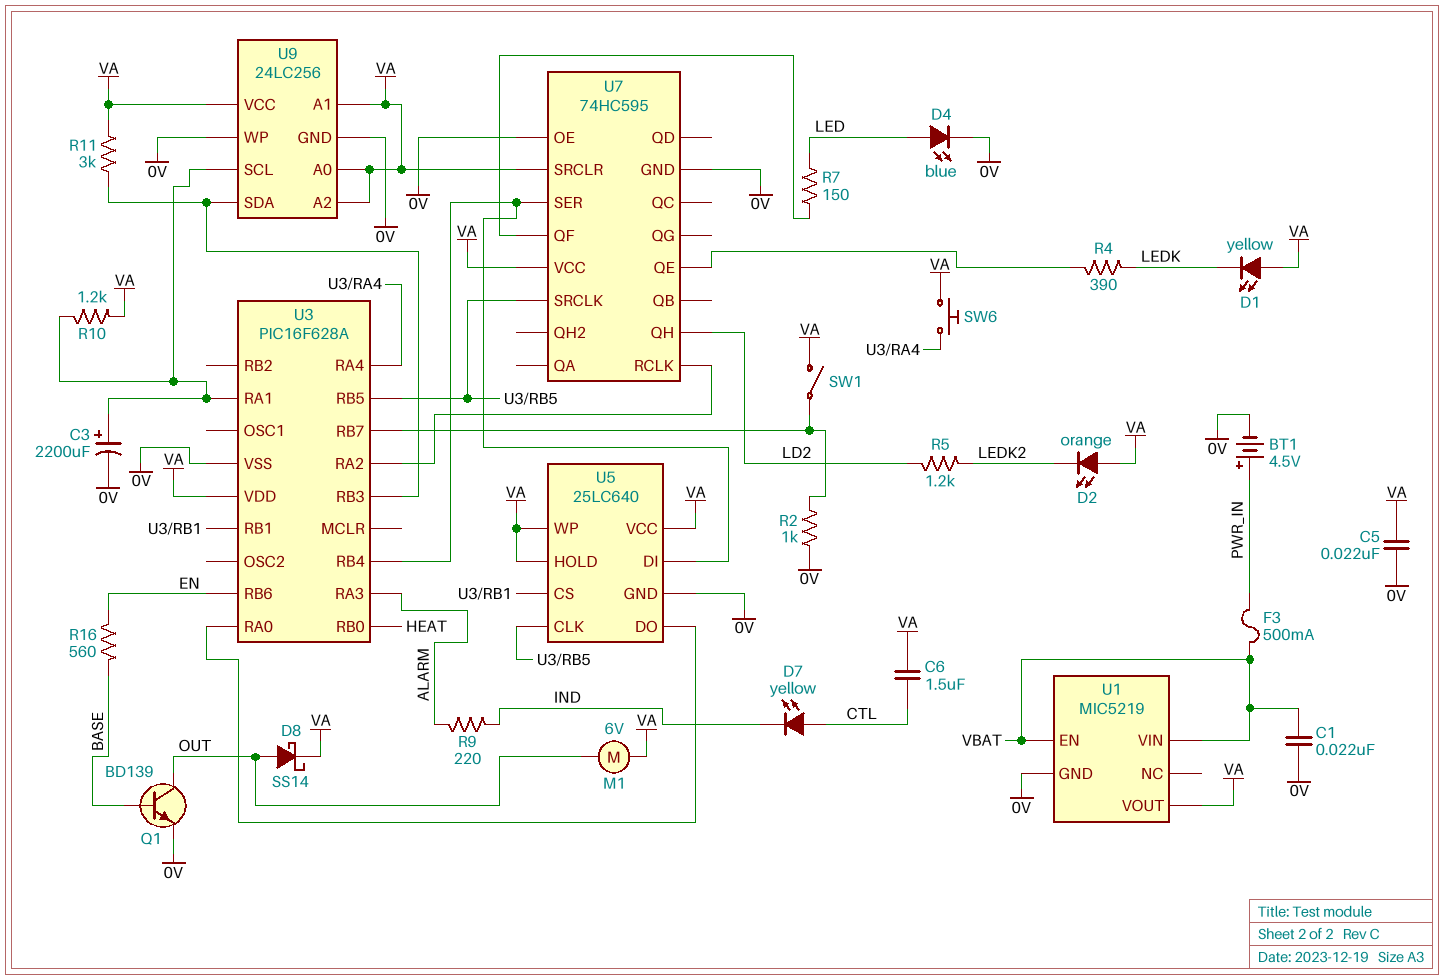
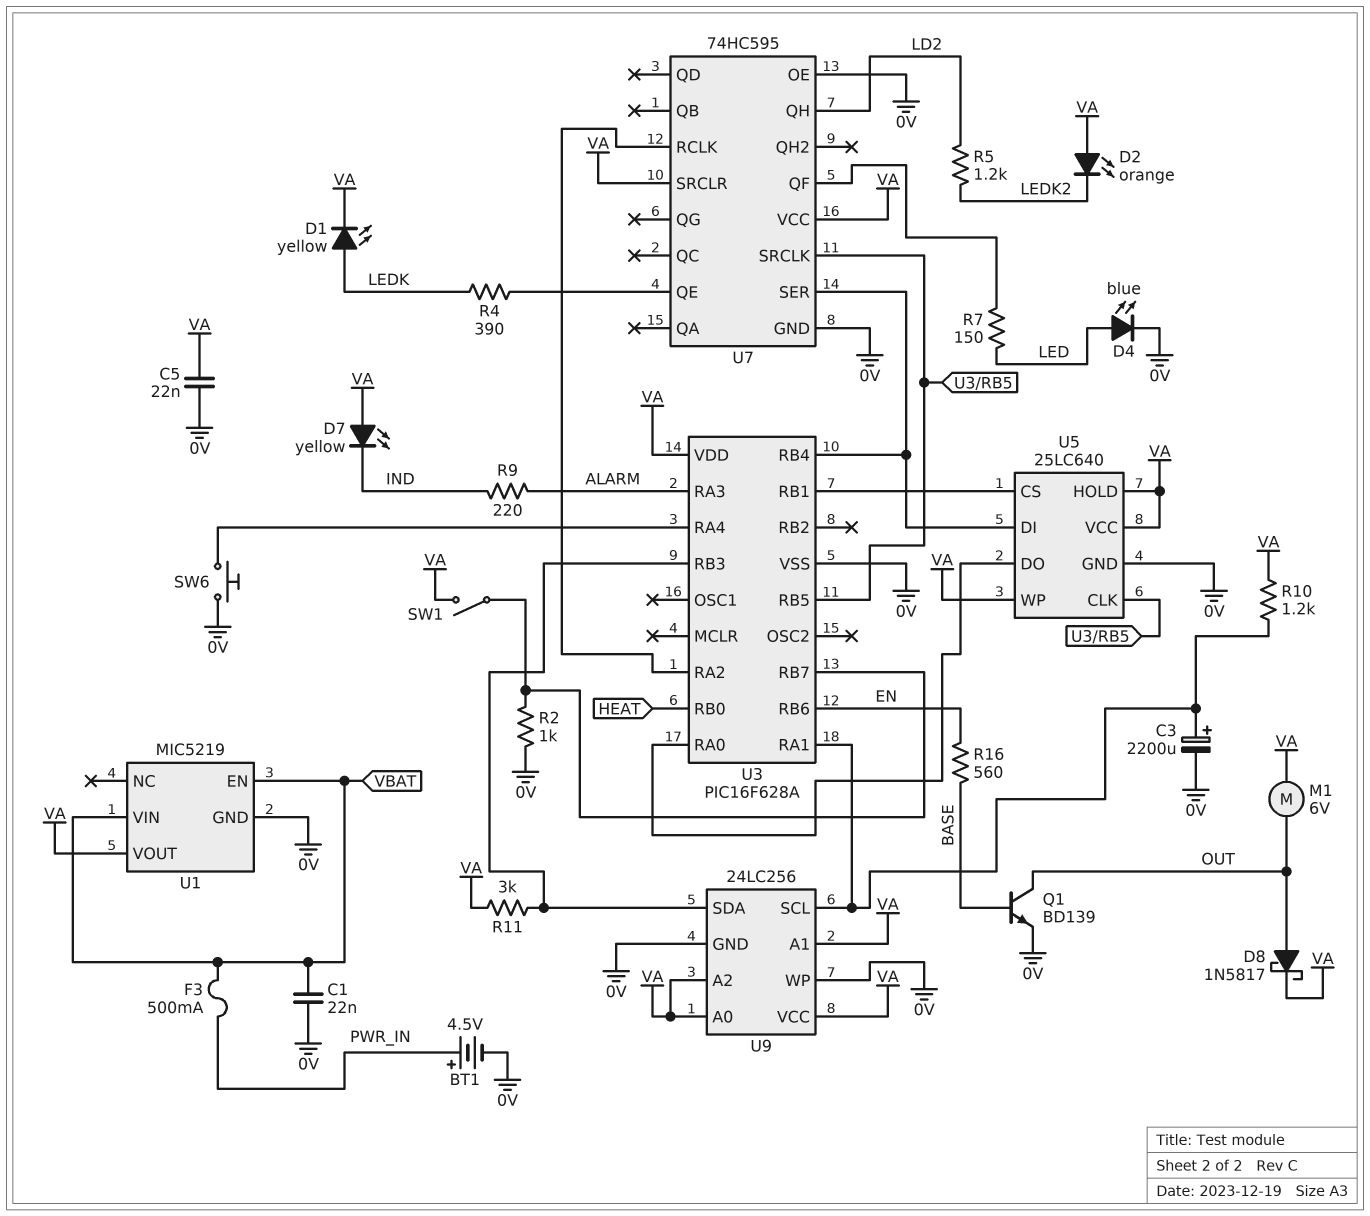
C6: 1.5uF (CTL, VA) -> none
D1: LED yellow (A VA, K LEDK) -> LED yellow (A LEDK, K VA)
D7: LED yellow (A CTL, K IND) -> LED yellow (A VA, K IND)
D8: schottky SS14 (A OUT, K VA) -> schottky 1N5817 (A OUT, K VA)
SW6: button (U3/RA4, VA) -> button (0V, U3/RA4)

